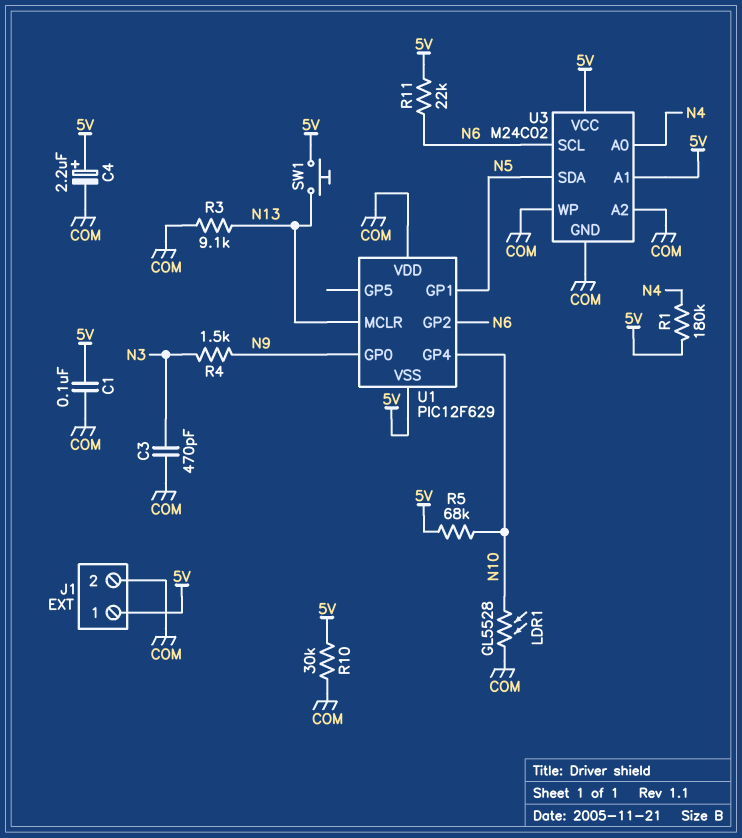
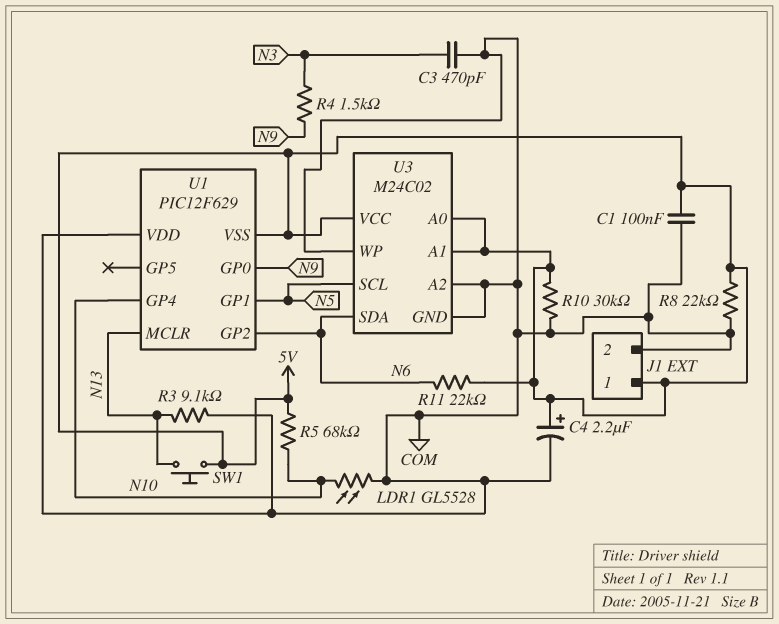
R1: 180k (5V, N4) -> none
R8: none -> 22k (5V, COM)
U3 pin A0: N4 -> 5V
U3 pin SCL: N6 -> N5
U3 pin SDA: N5 -> N6

